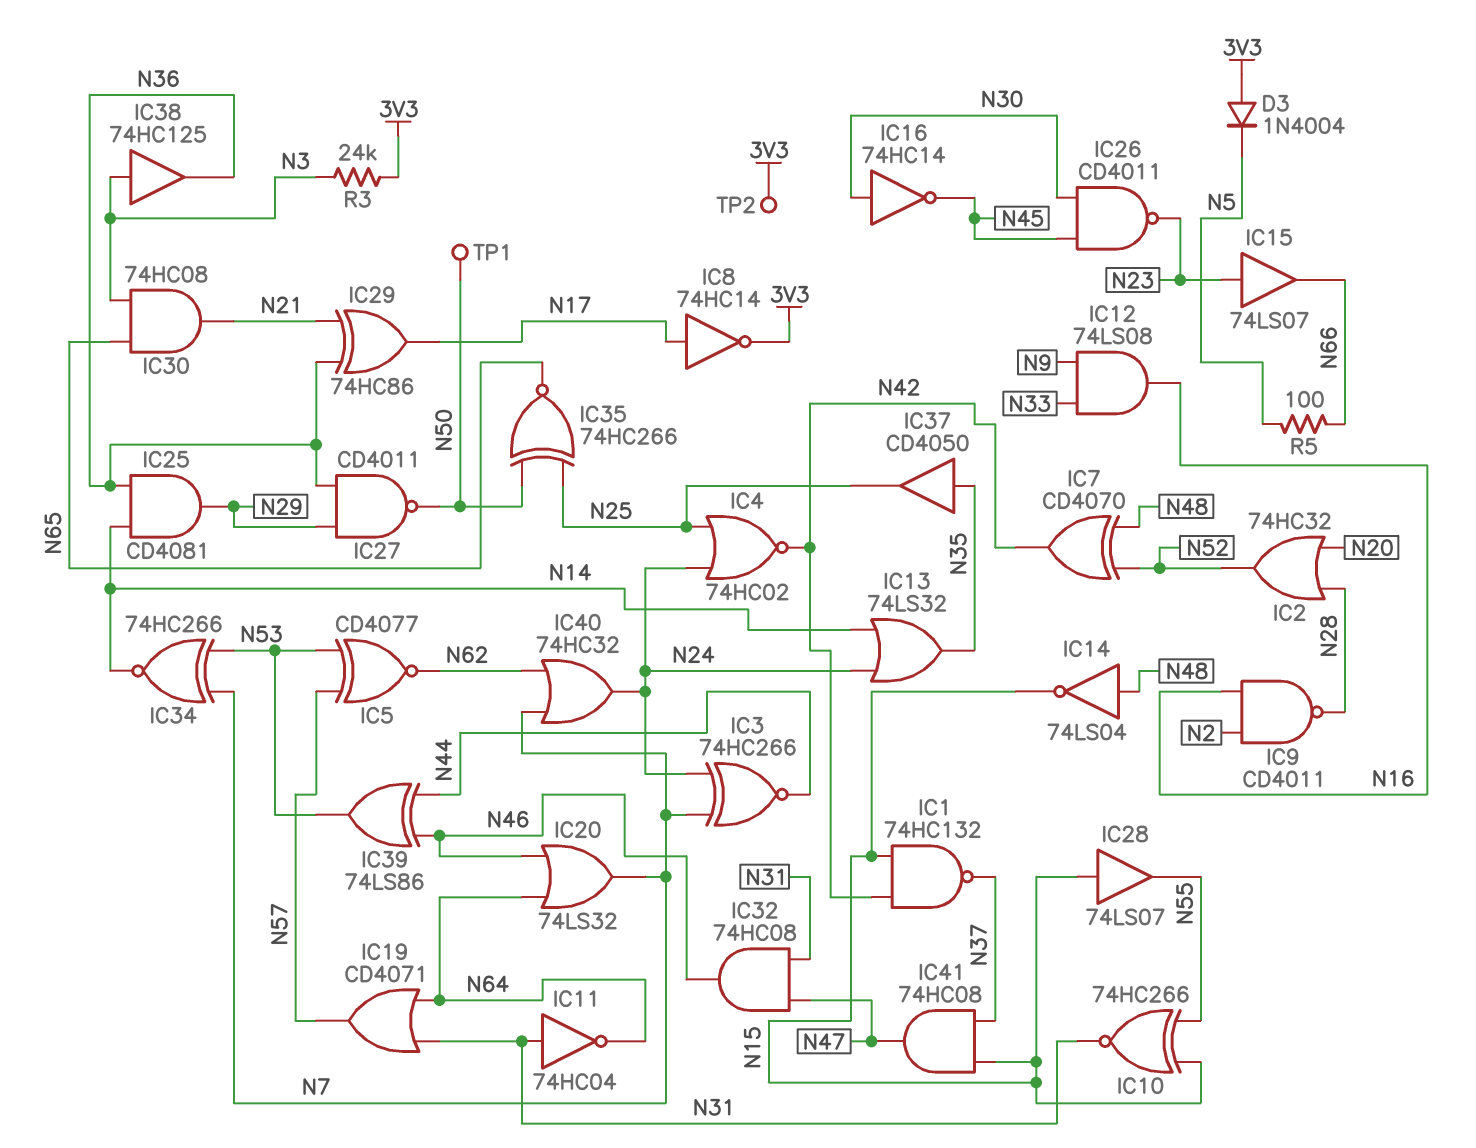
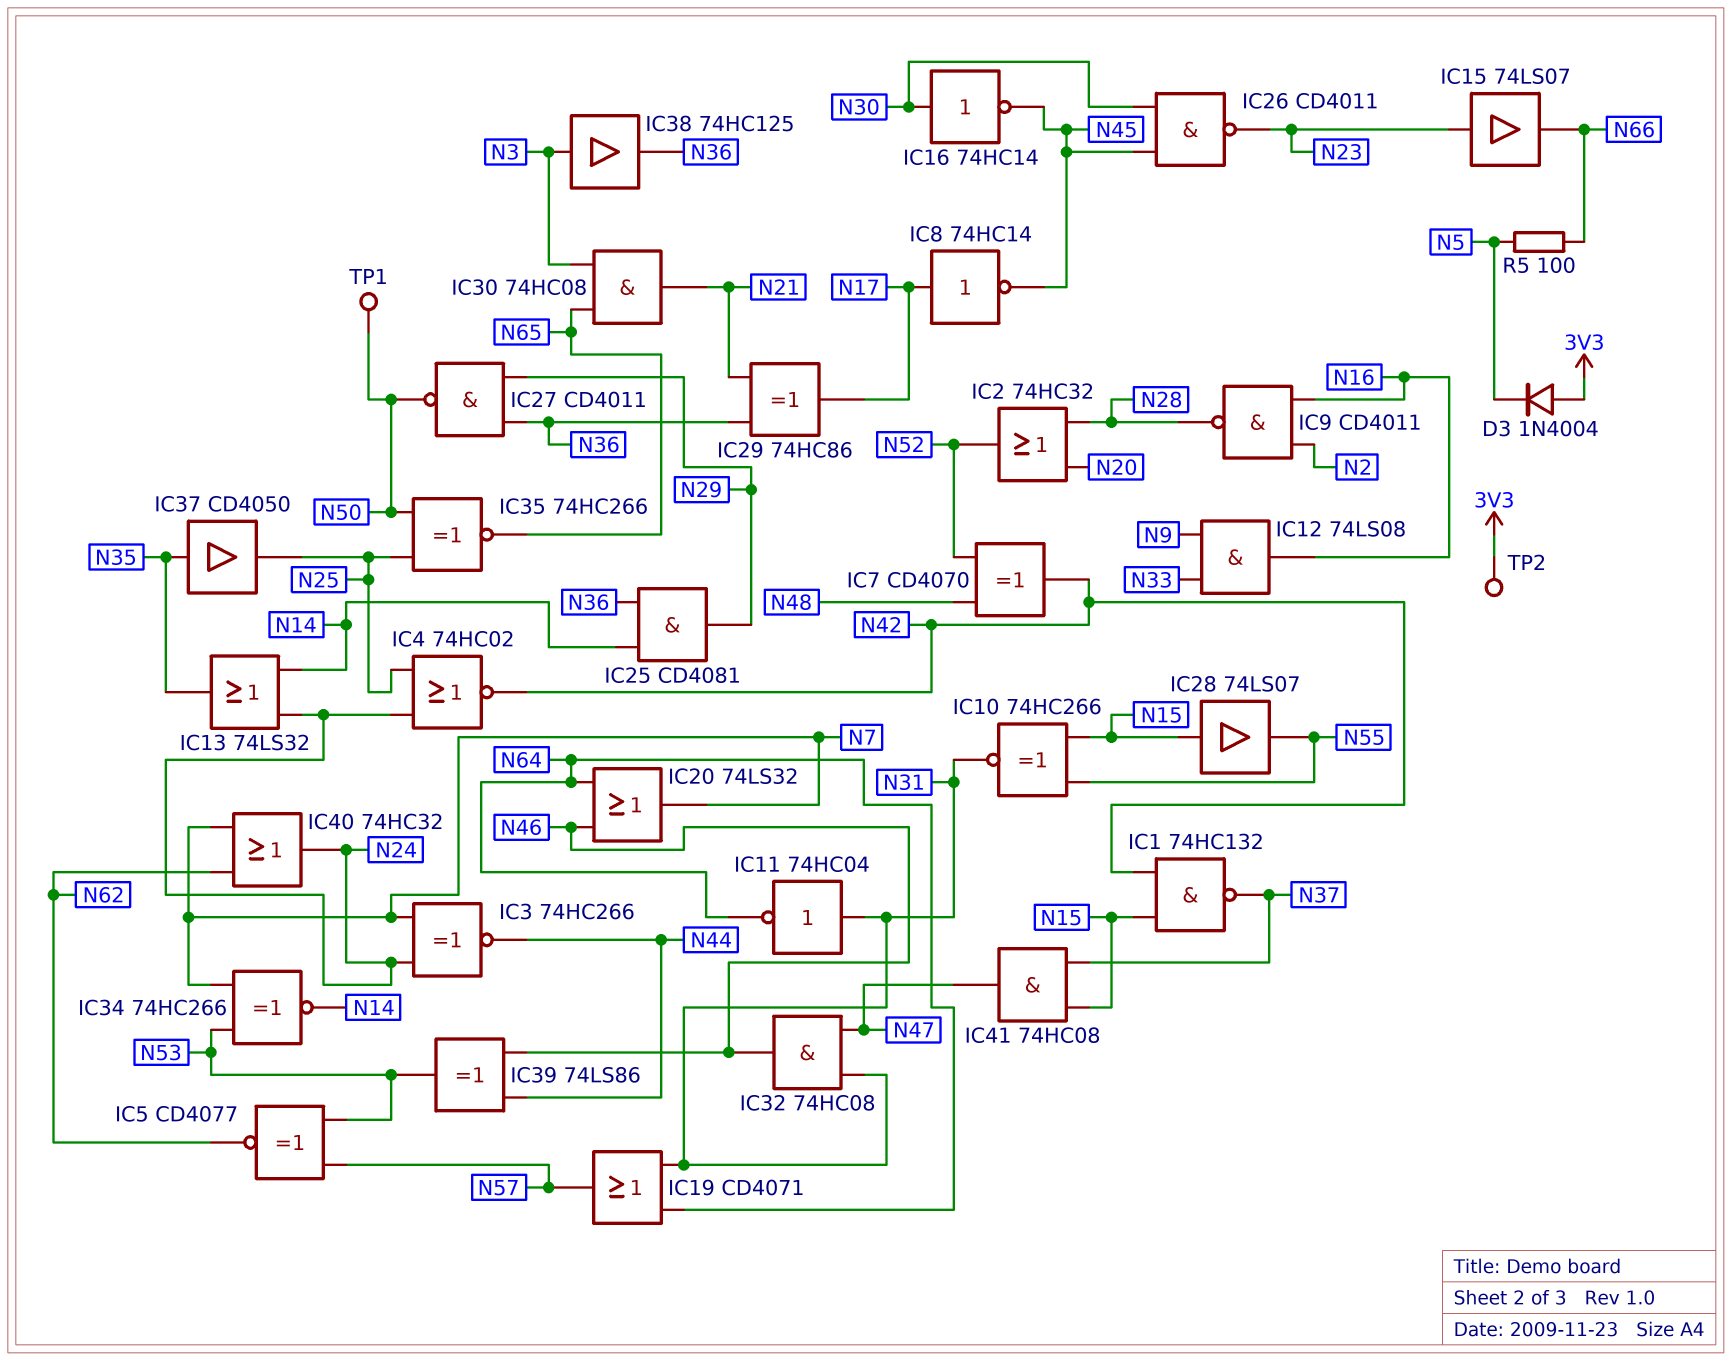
IC8: NOT 74HC14 (in N17, out 3V3) -> NOT 74HC14 (in N17, out N45)
IC14: NOT 74LS04 (in N48, out N15) -> none
R3: 24k (3V3, N3) -> none

